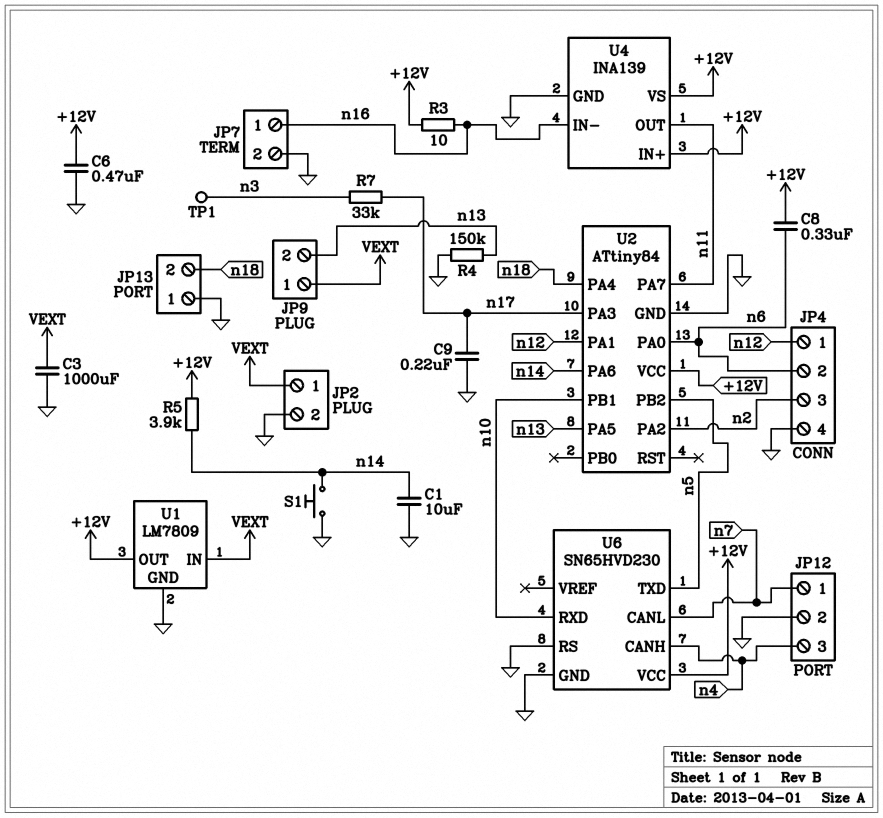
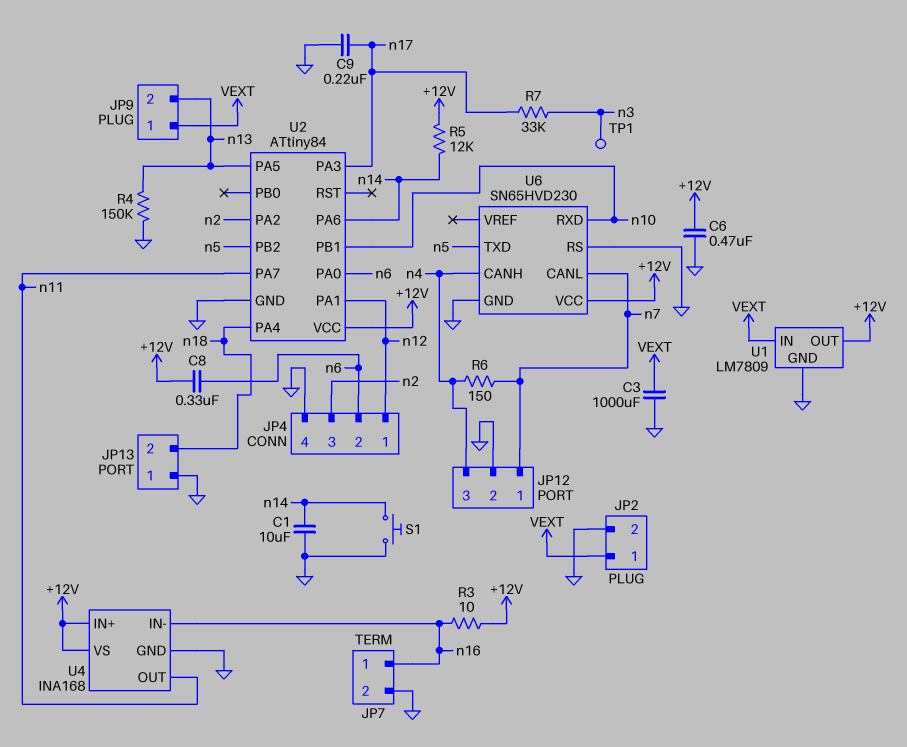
R5: 3.9k (+12V, n14) -> 12k (+12V, n14)
R6: none -> 150 (n4, n7)
U4: INA139 -> INA168

